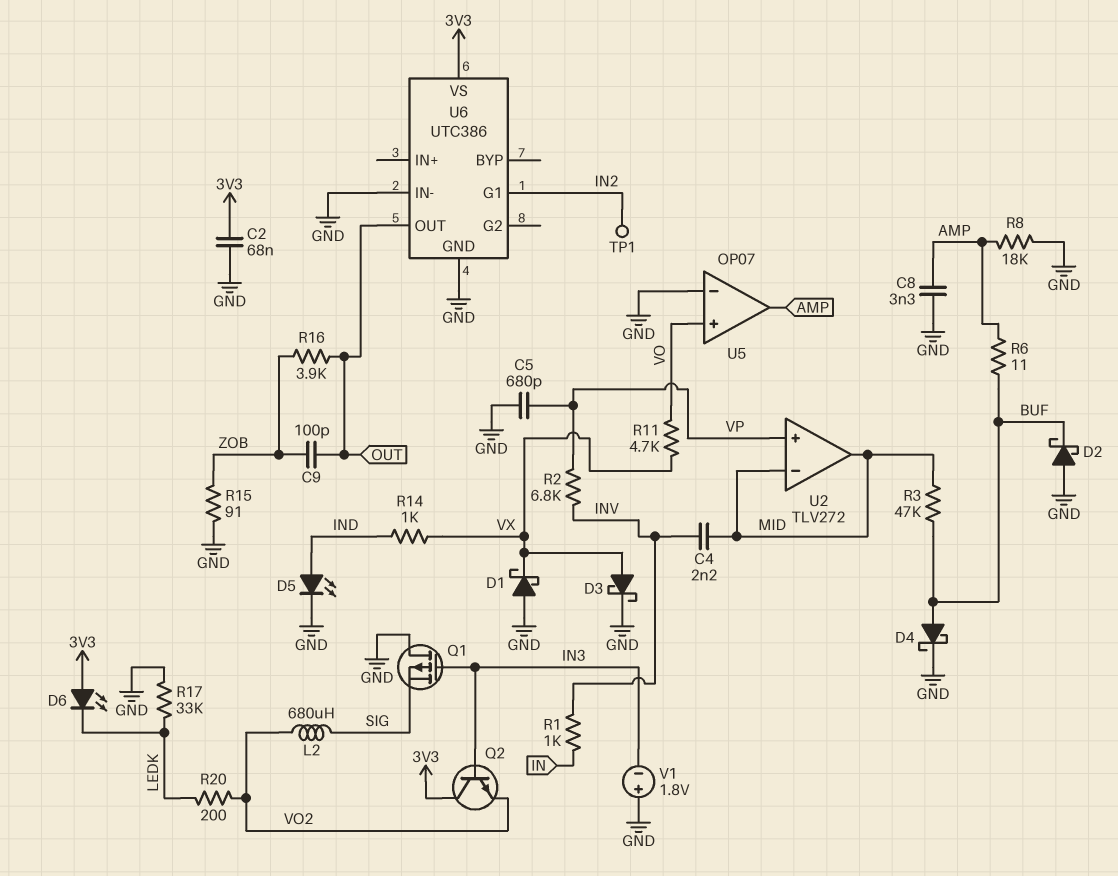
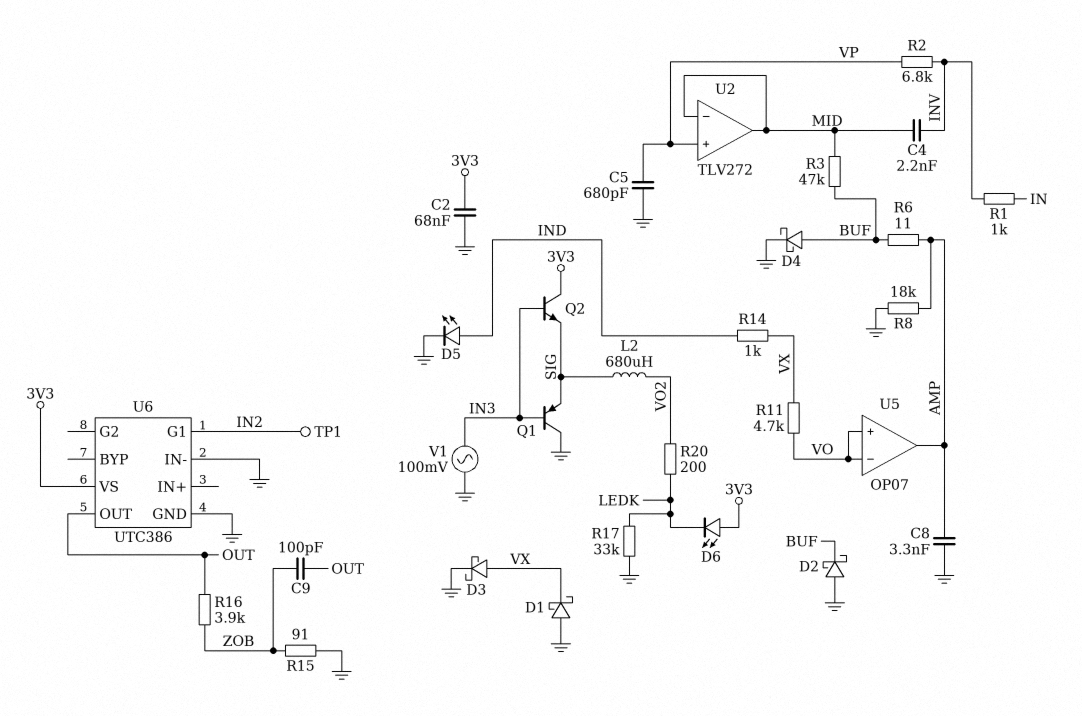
Q1: PMOS (G IN3, D GND, S SIG) -> PNP (B IN3, C GND, E SIG)
Q2: NPN (B IN3, C 3V3, E VO2) -> NPN (B IN3, C 3V3, E SIG)
U5 pin in-: GND -> VO
V1: 1.8V (plus GND, minus IN3) -> AC 100mV (GND, IN3)

